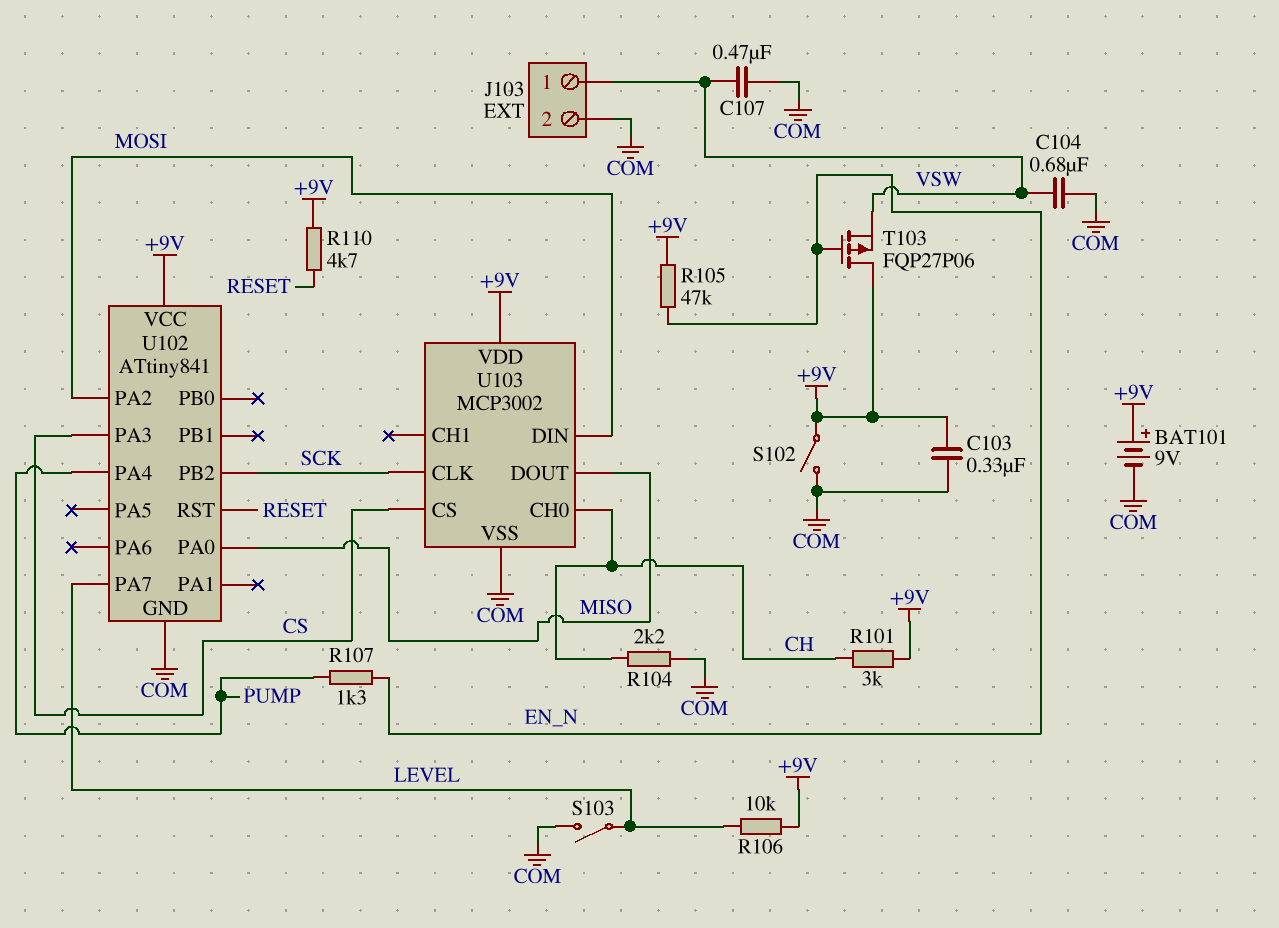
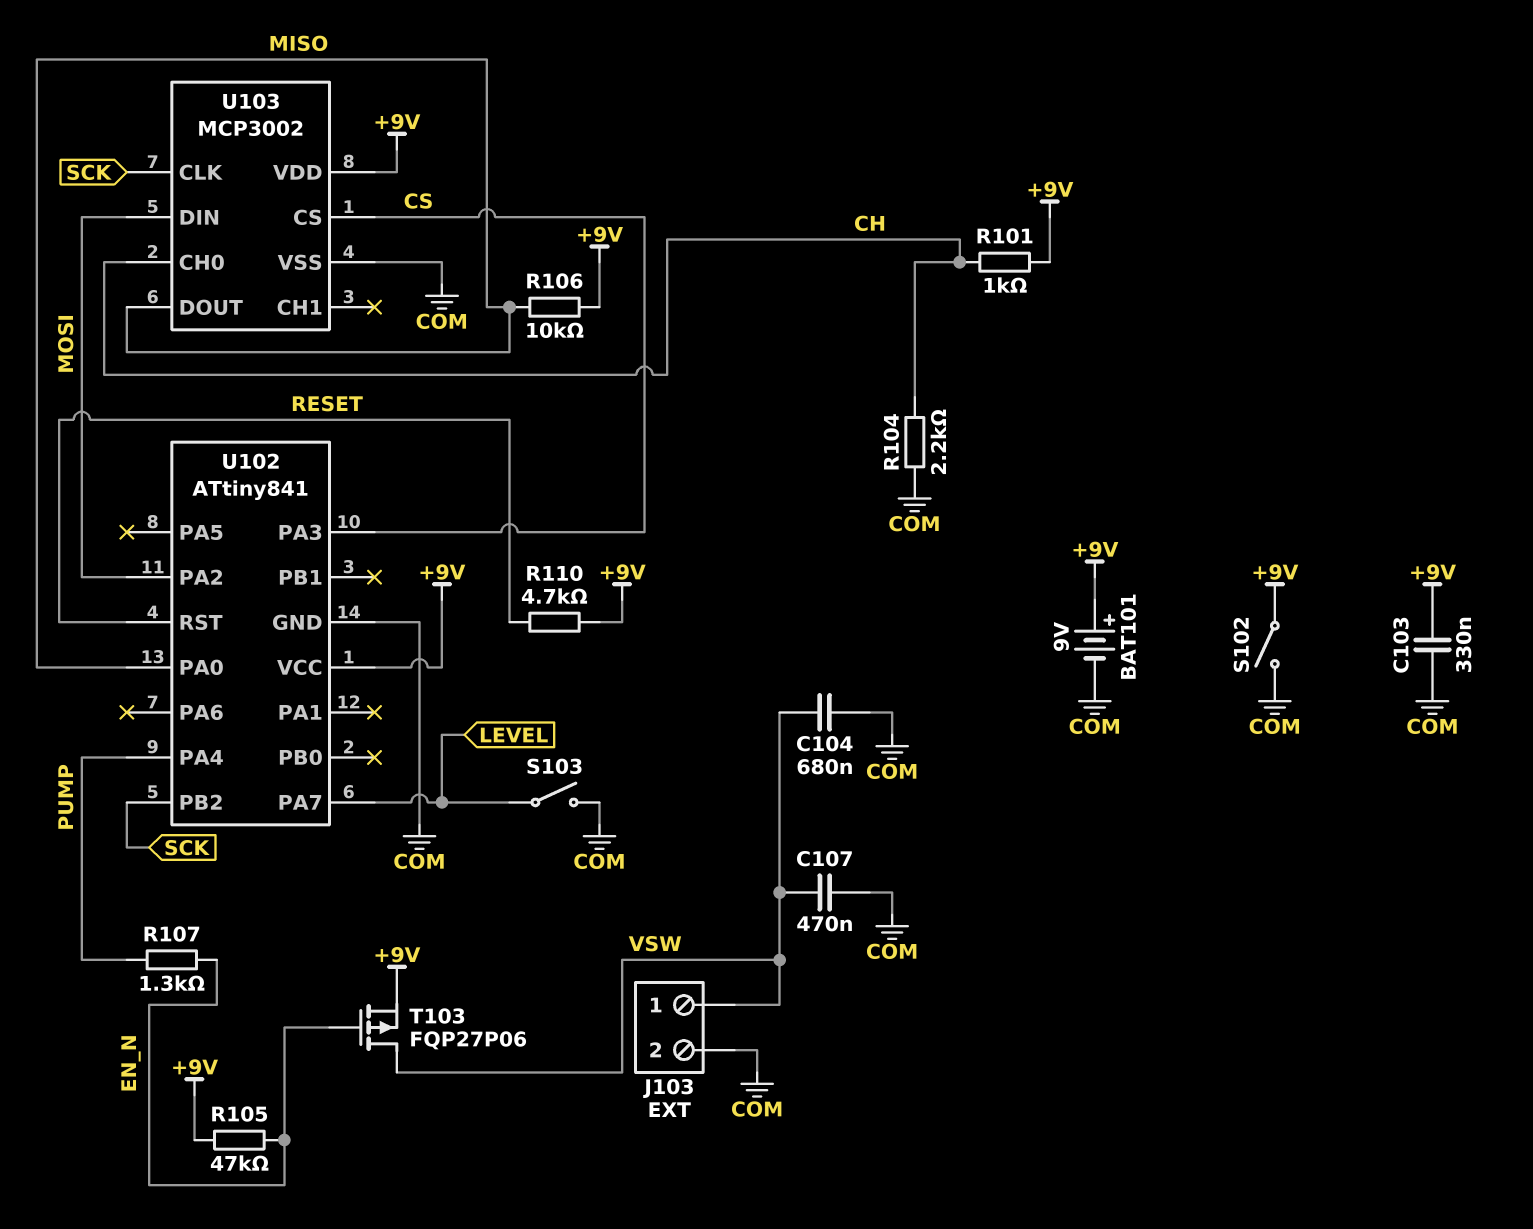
R101: 3k (+9V, CH) -> 1k (+9V, CH)
R106: 10k (+9V, LEVEL) -> 10k (+9V, MISO)
T103: PMOS FQP27P06 (G EN_N, D +9V, S VSW) -> PMOS FQP27P06 (G EN_N, D VSW, S +9V)

